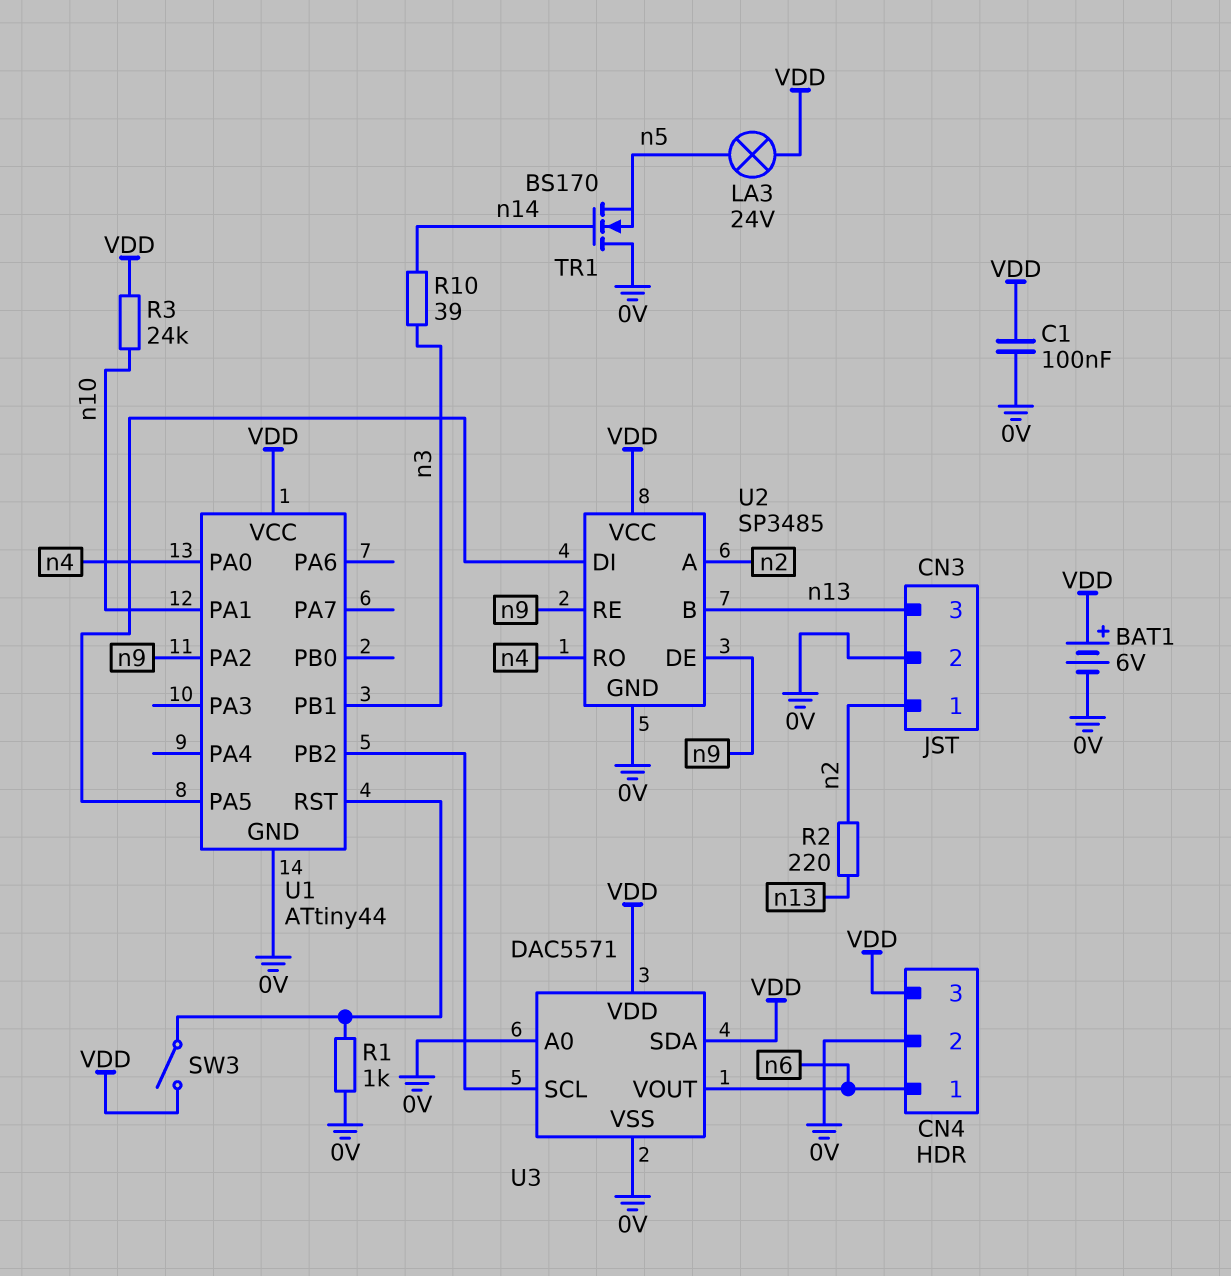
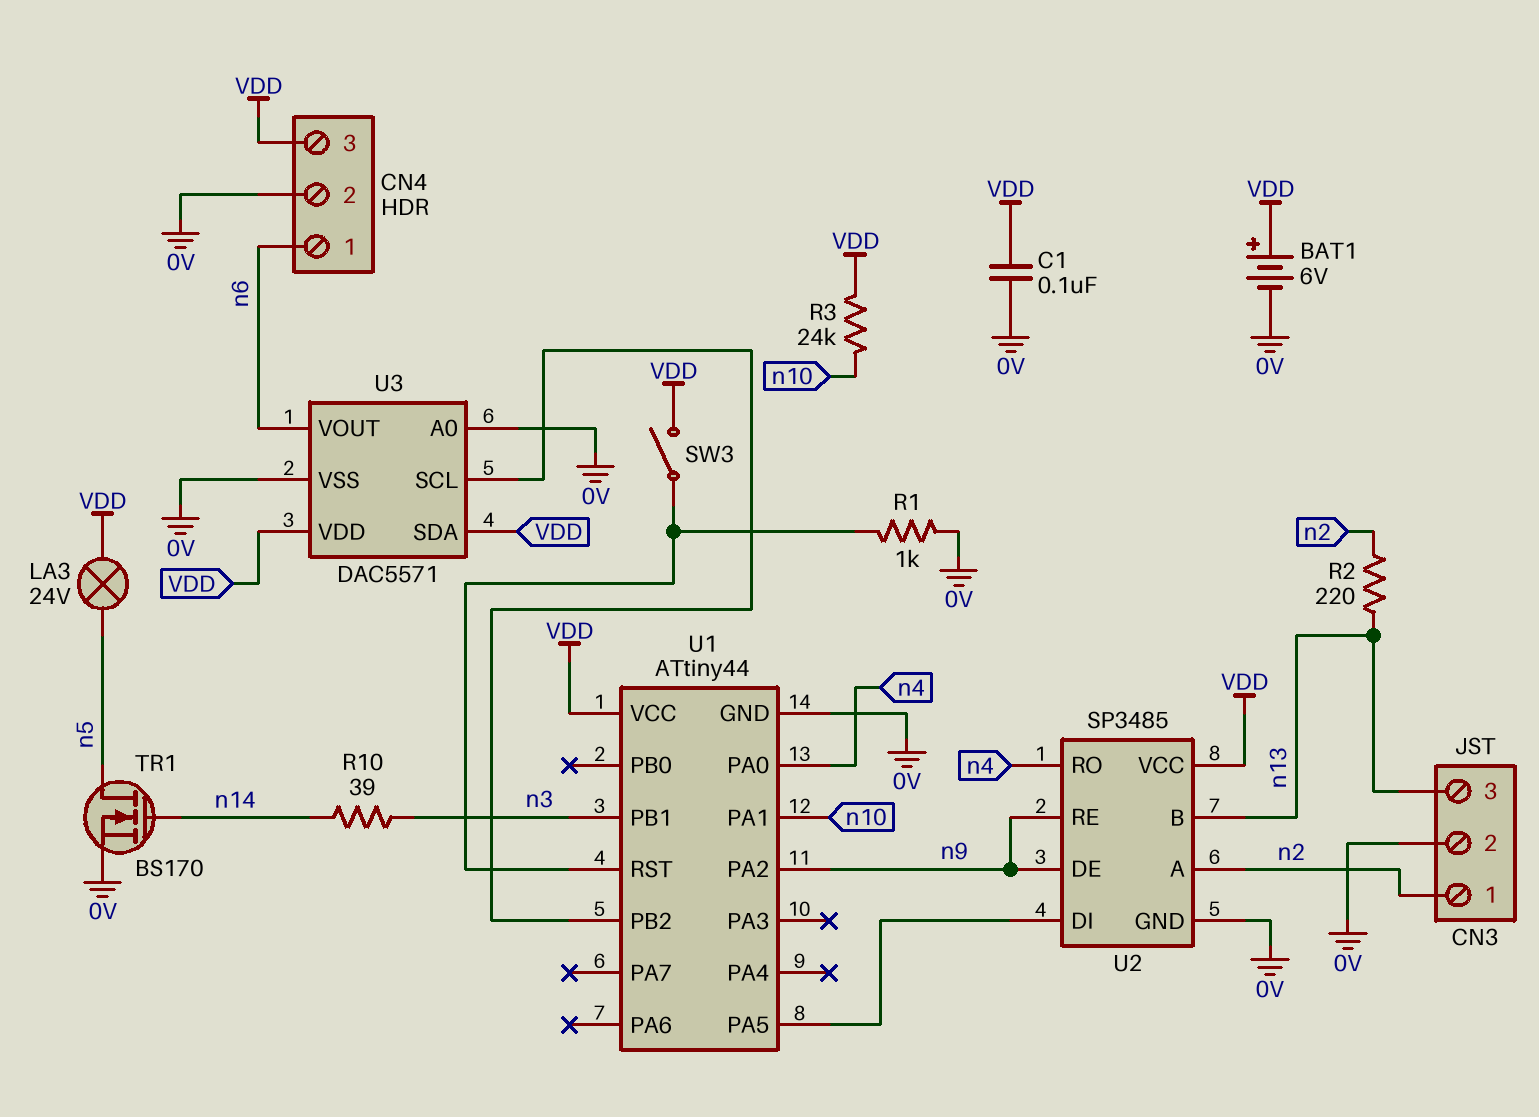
TR1: NMOS BS170 (G n14, D 0V, S n5) -> NMOS BS170 (G n14, D n5, S 0V)

